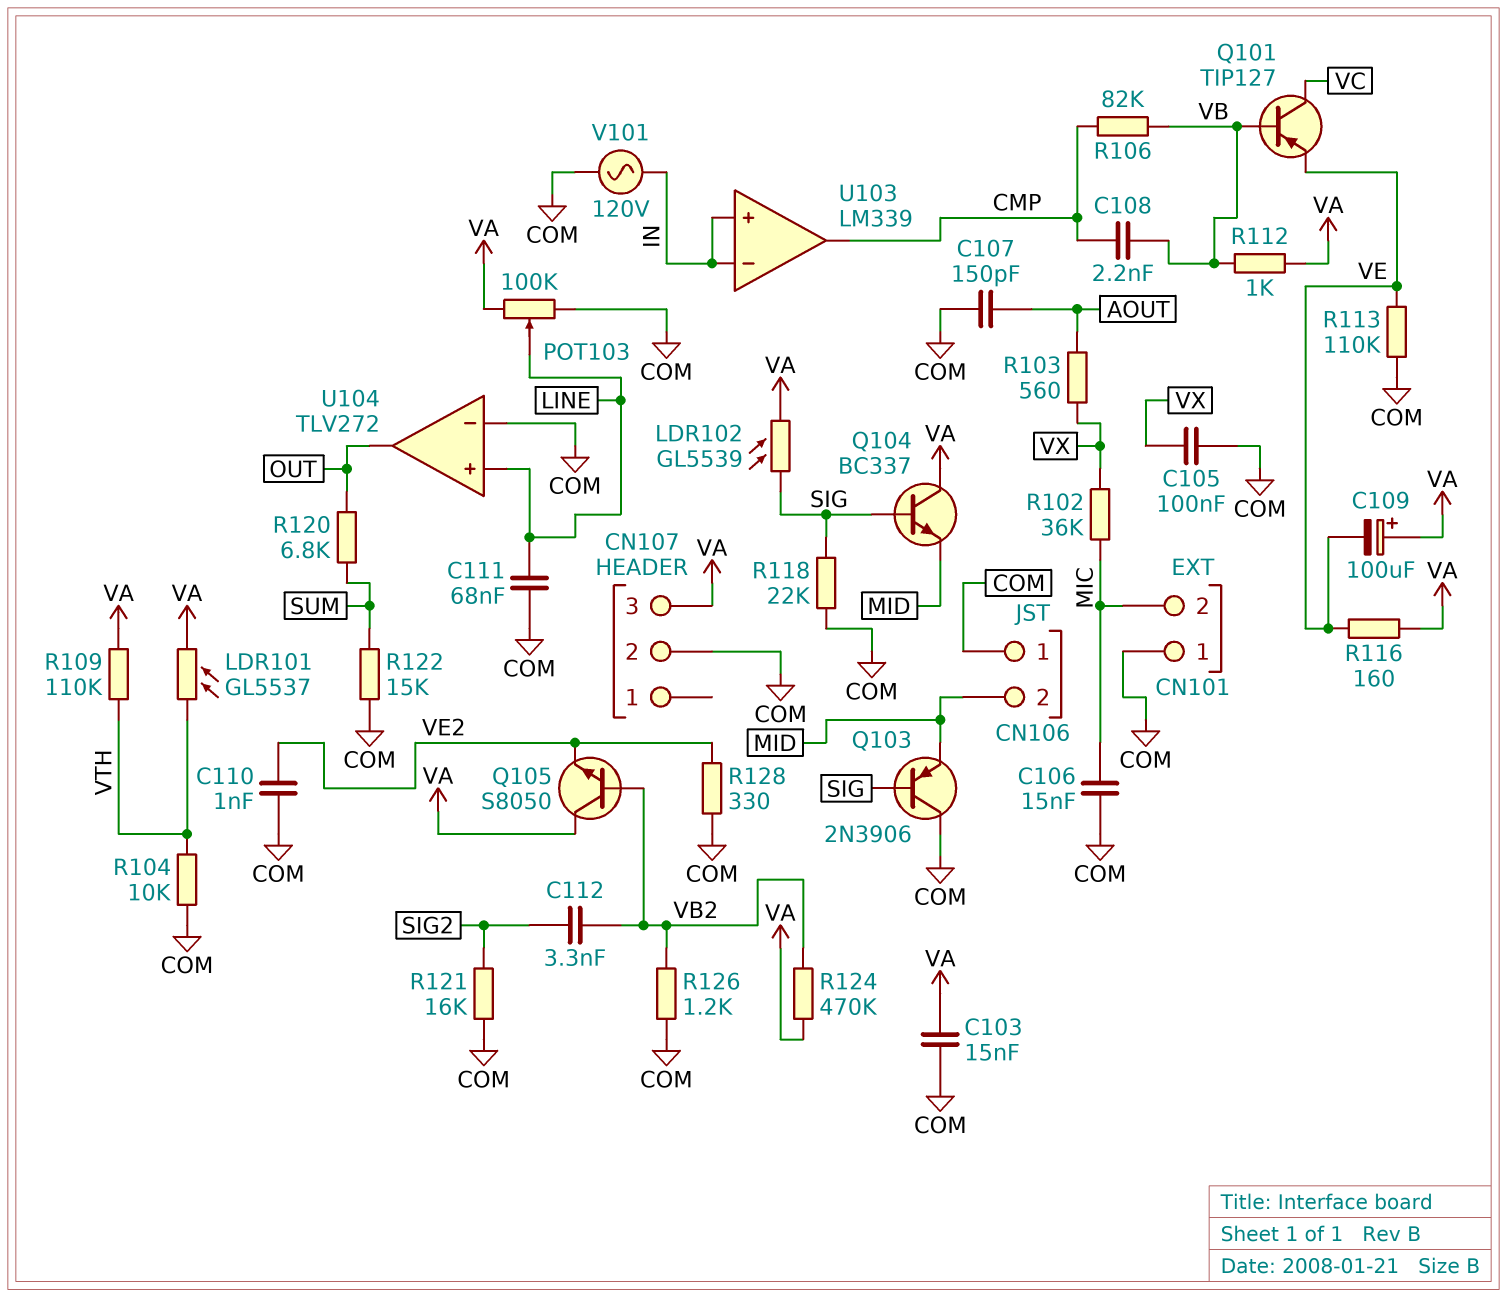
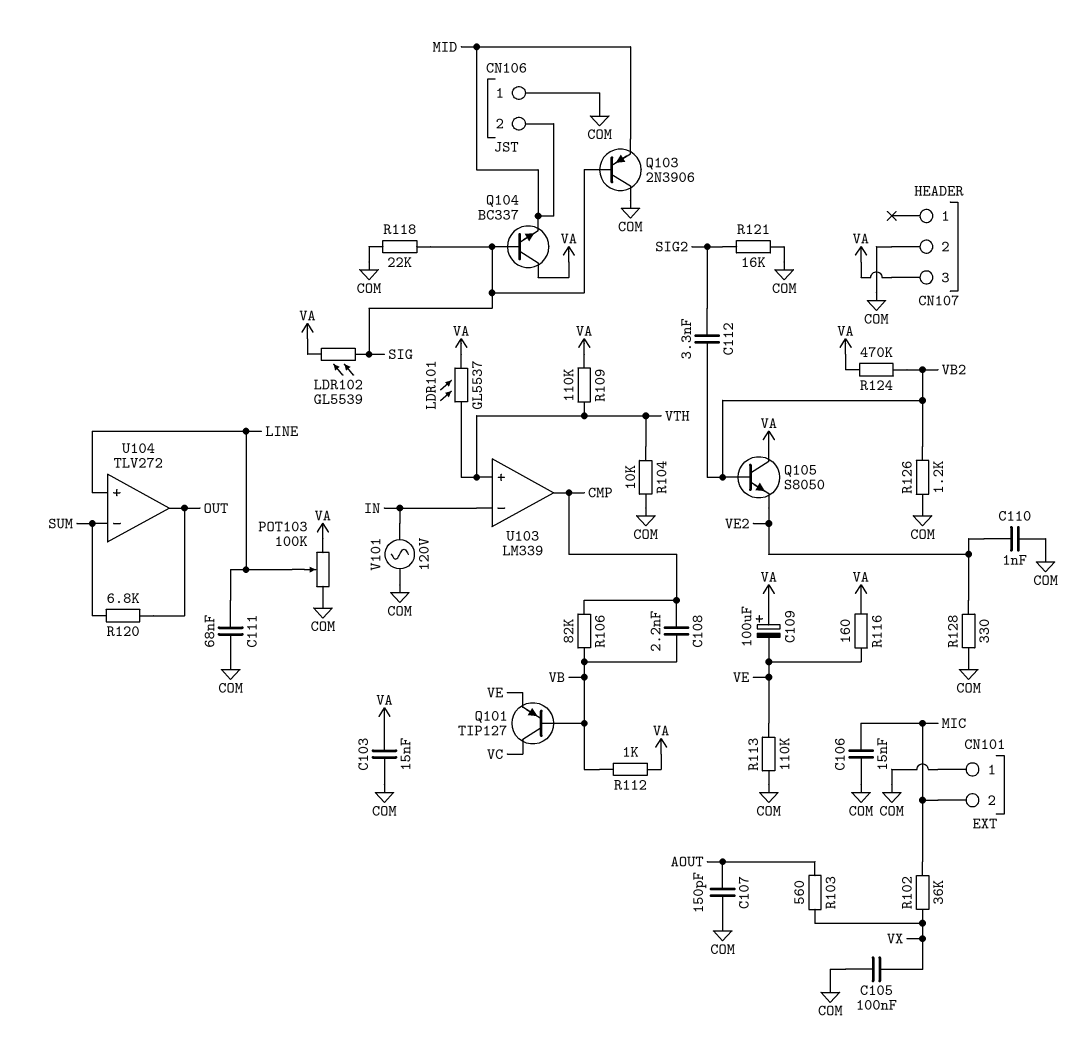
R122: 15k (COM, SUM) -> none
U103 pin in+: IN -> VTH
U104 pin in-: COM -> SUM

